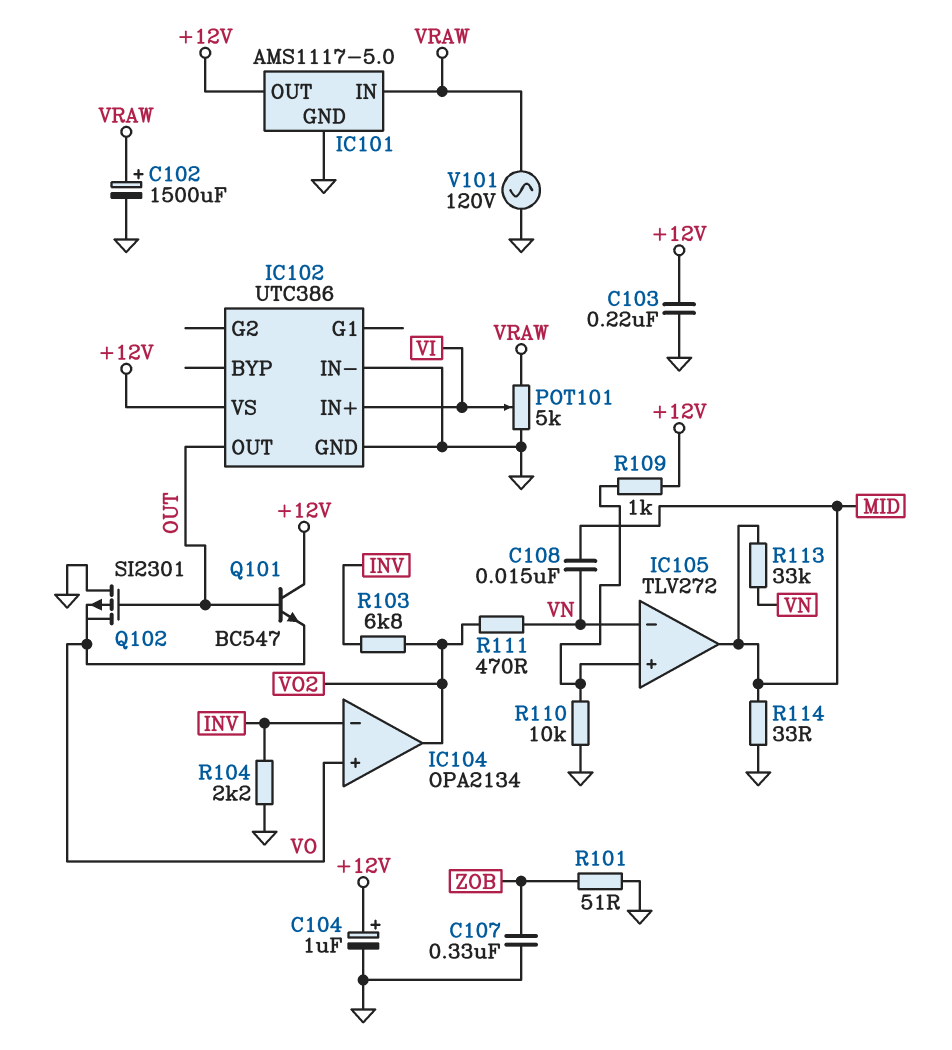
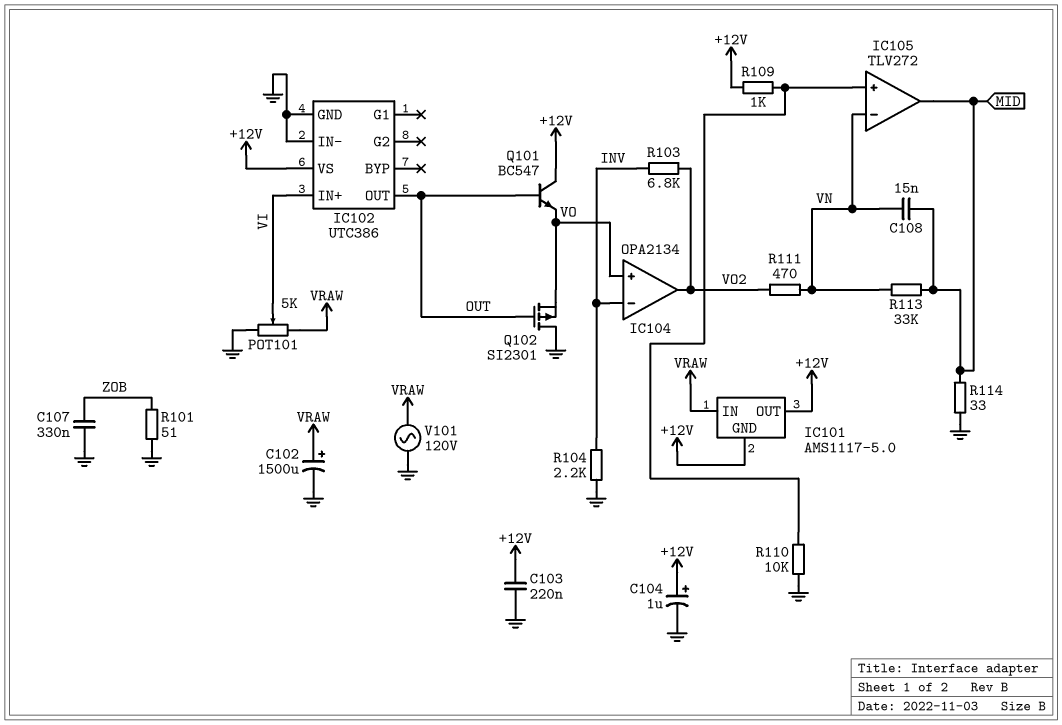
IC101 pin GND: GND -> +12V

